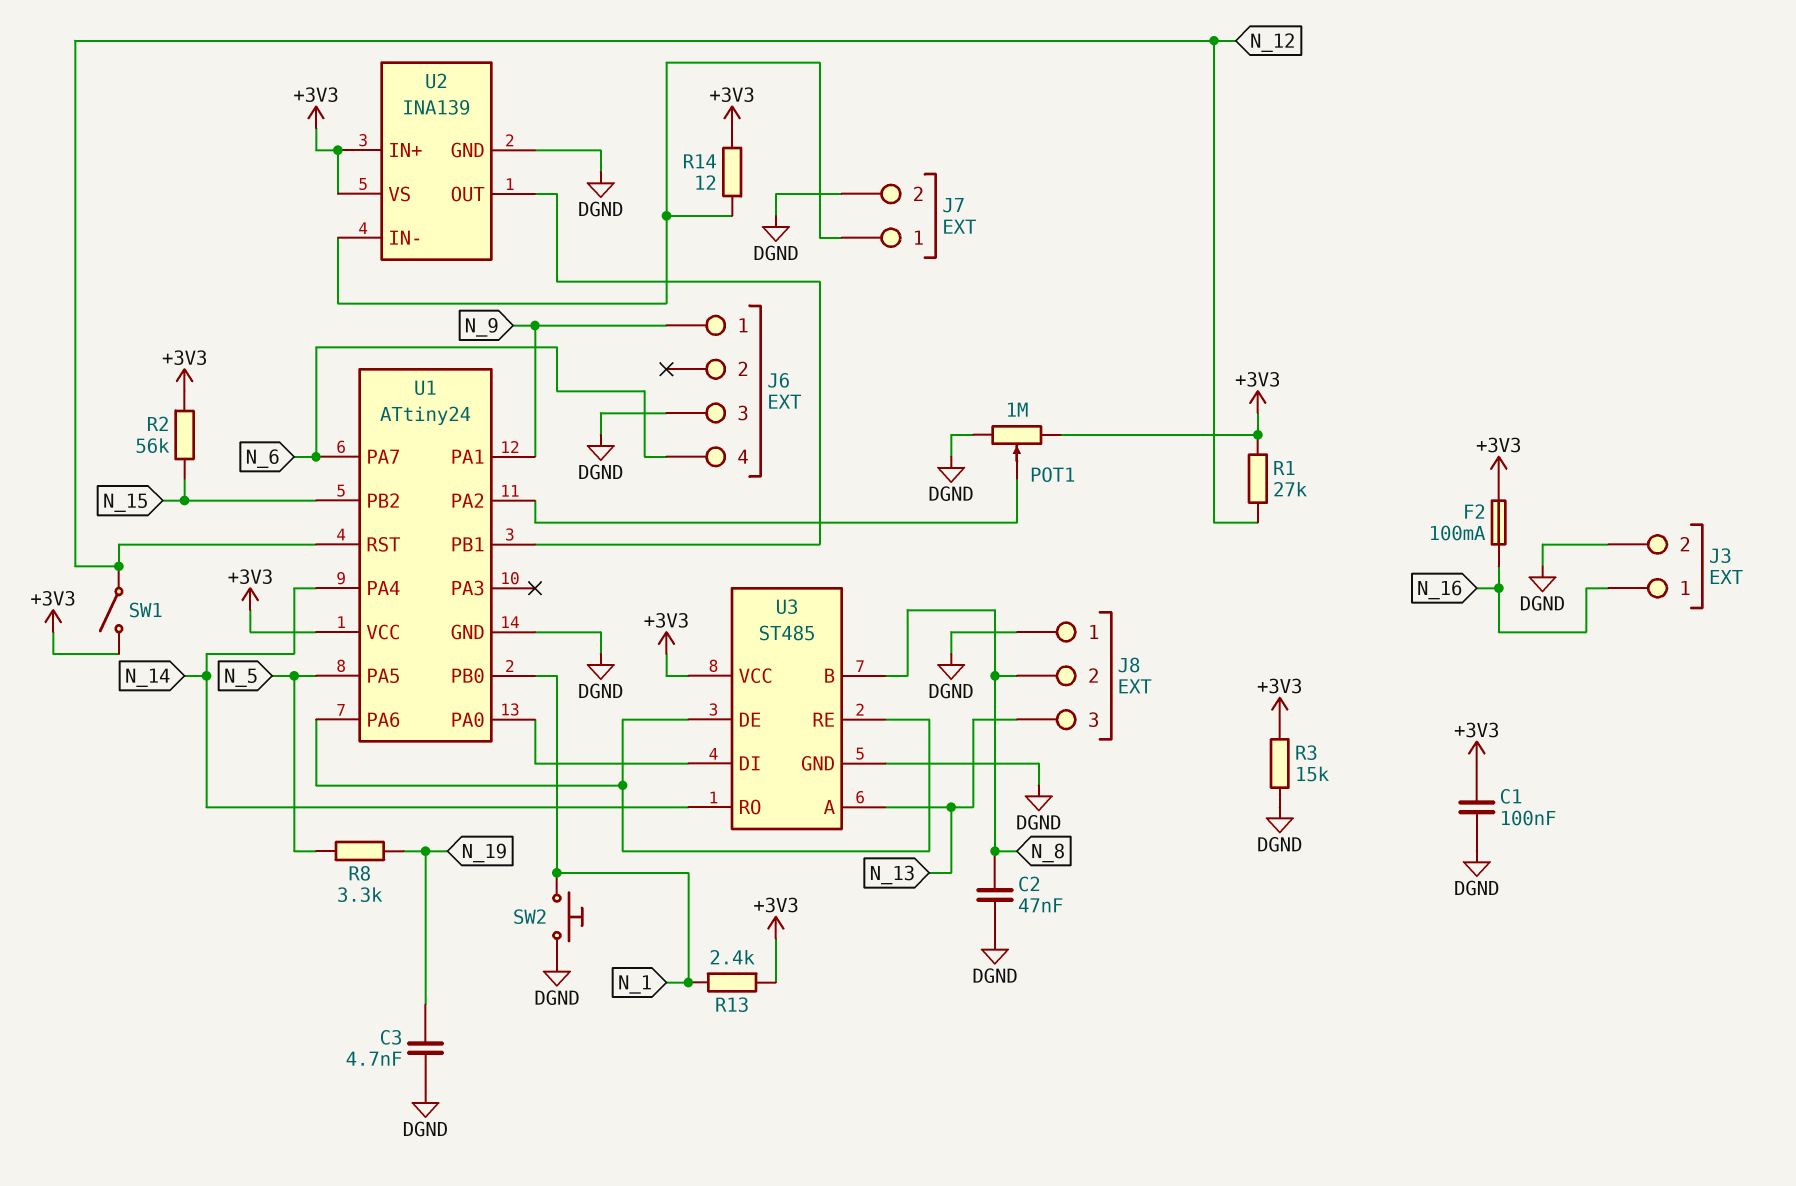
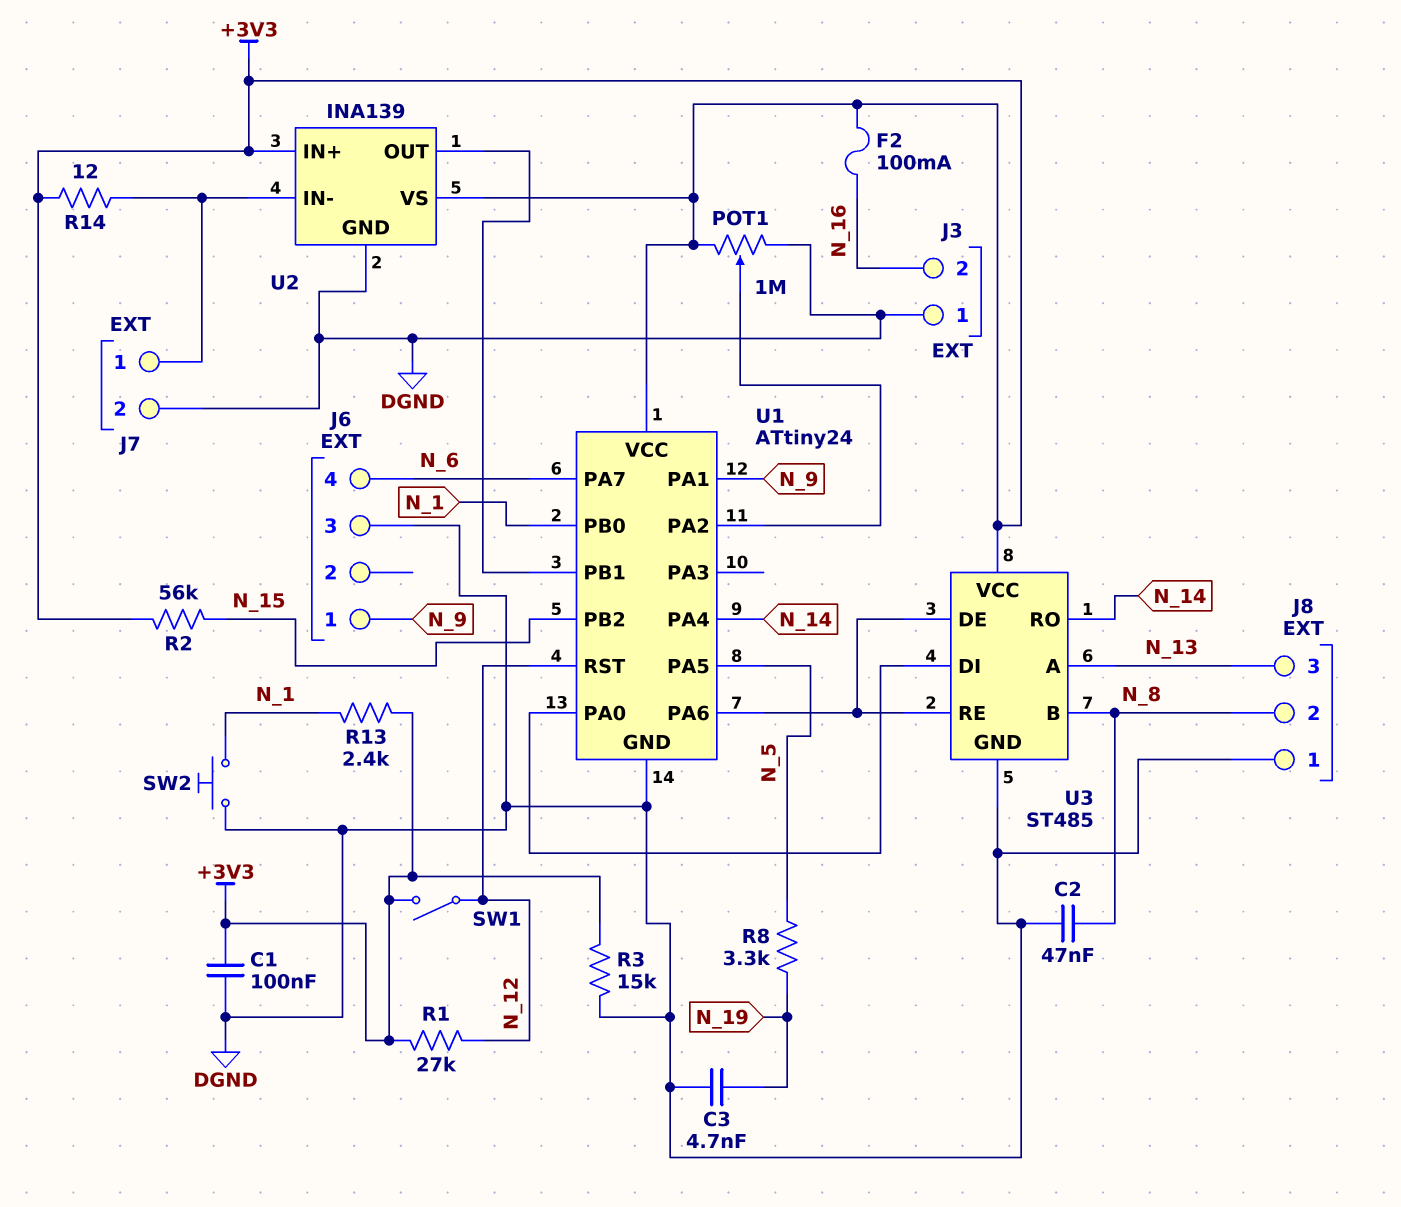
J3 pin 1: N_16 -> DGND
J3 pin 2: DGND -> N_16

